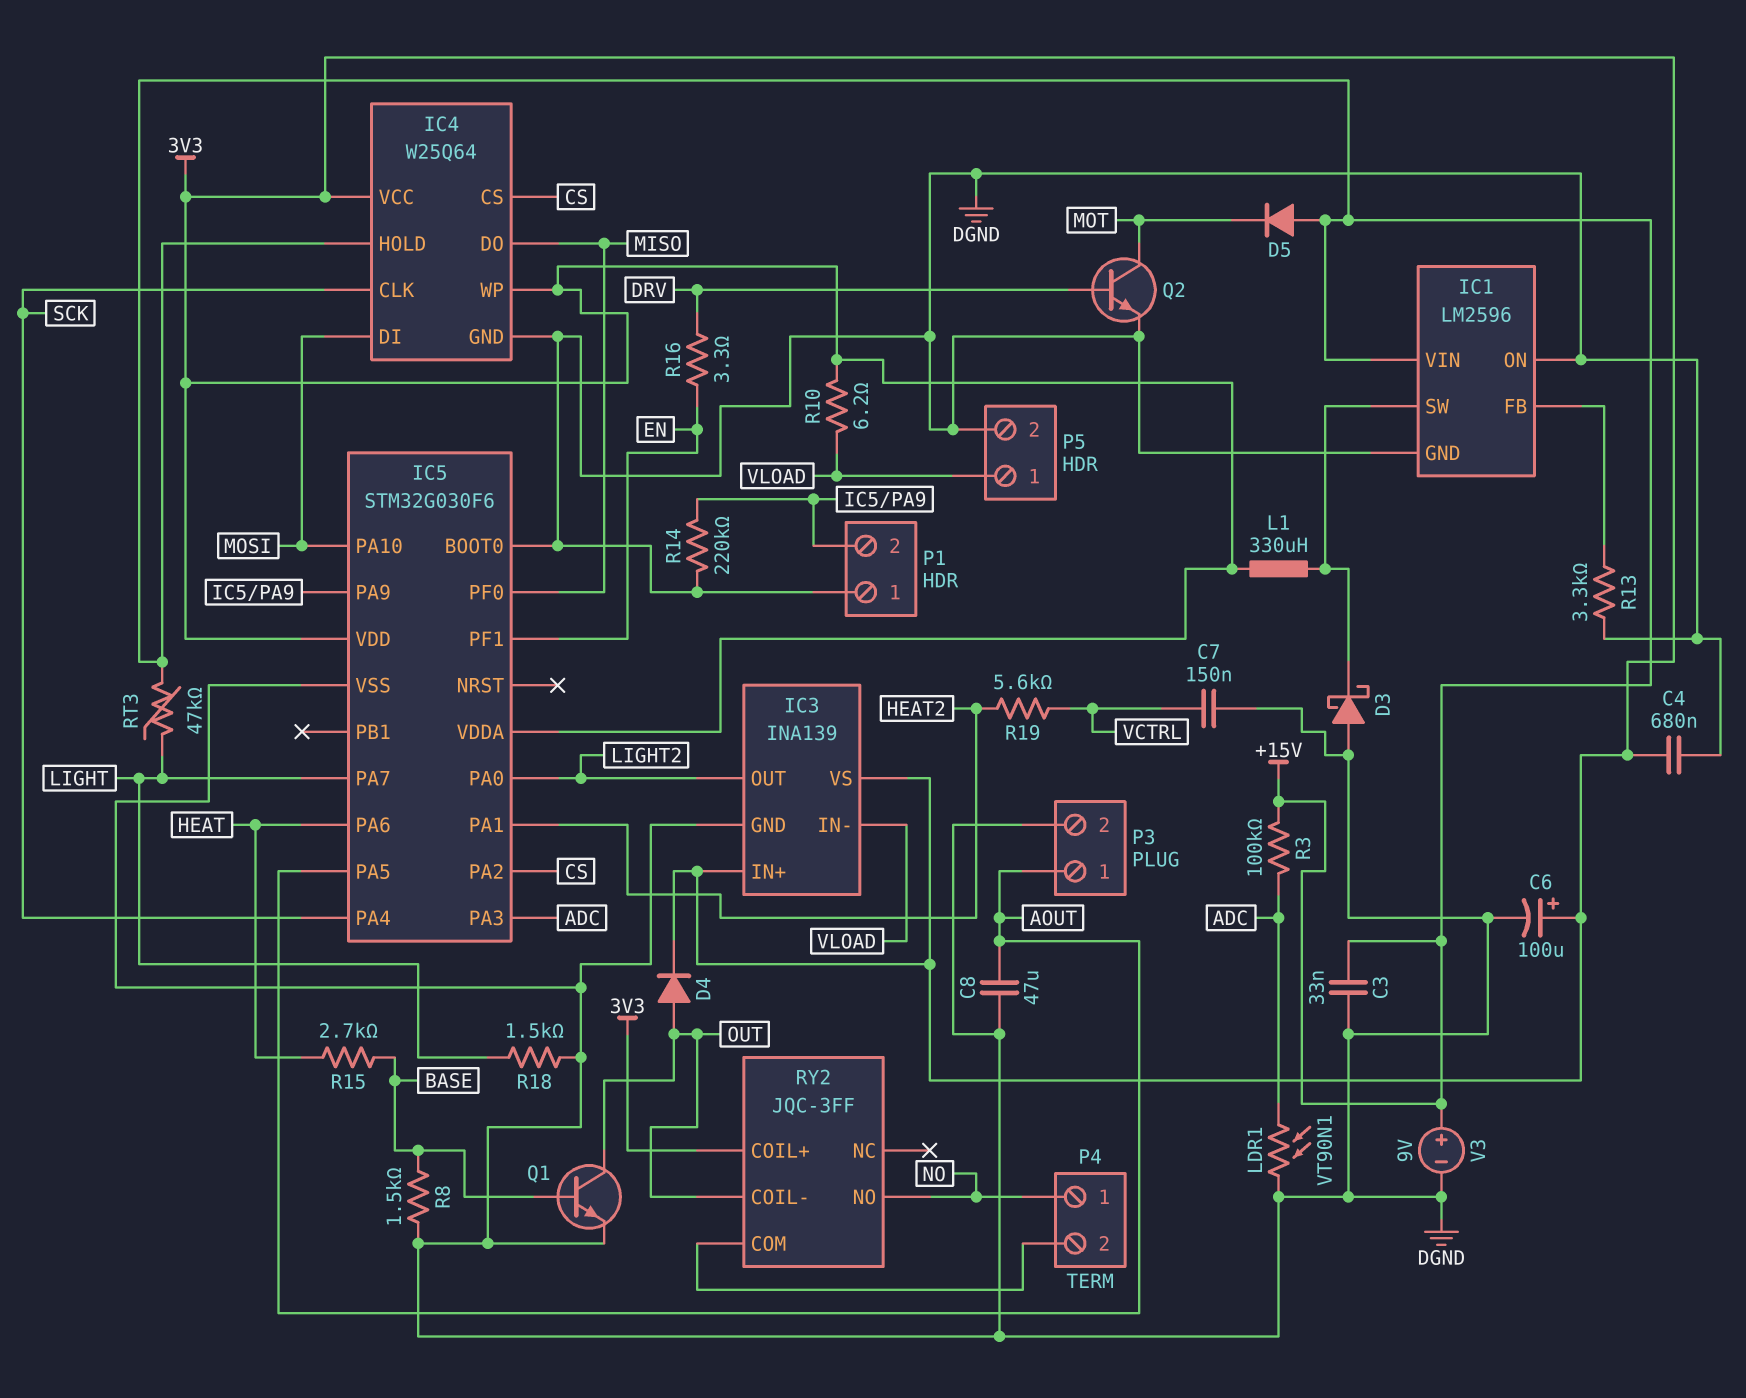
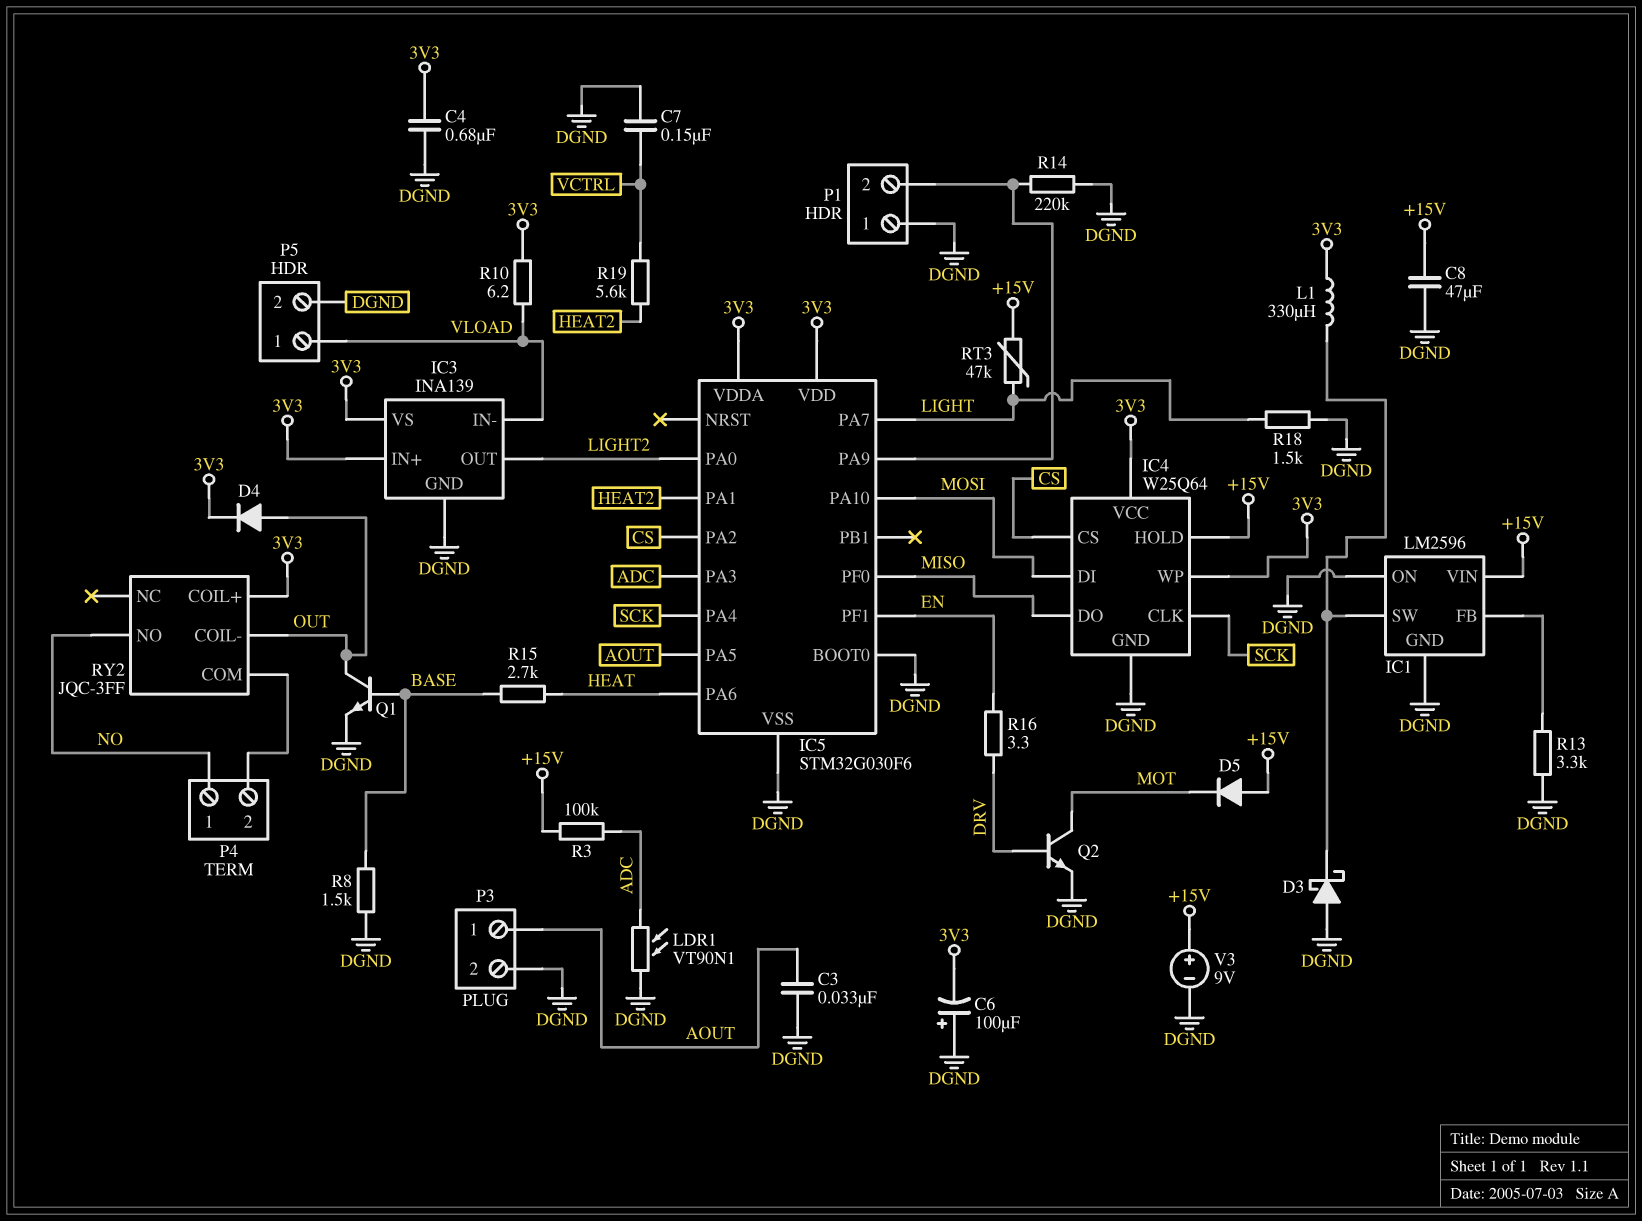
C3: 33nF (+15V, DGND) -> 33nF (AOUT, DGND)
C6: 100uF (plus 3V3, minus DGND) -> 100uF (plus DGND, minus 3V3)
C8: 47uF (AOUT, DGND) -> 47uF (+15V, DGND)

